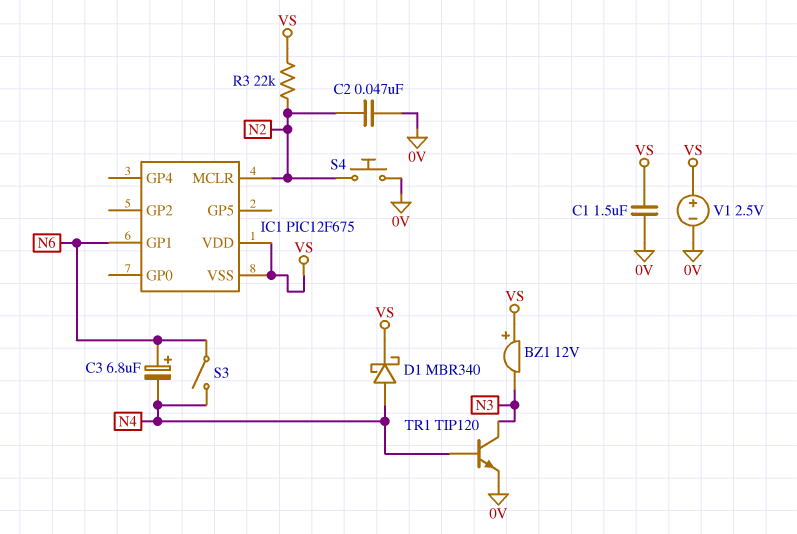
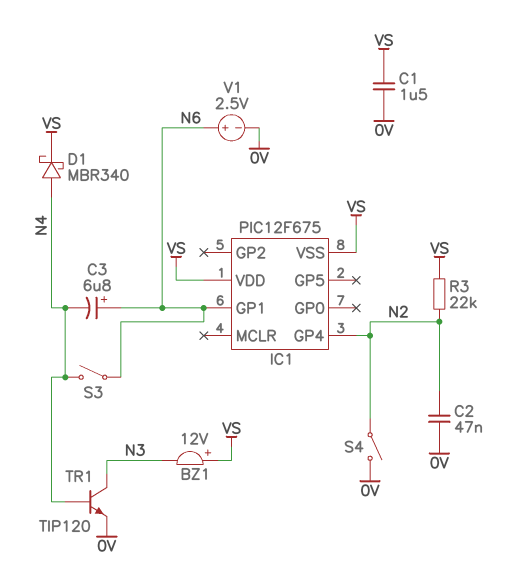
IC1 pin GP4: none -> N2
IC1 pin MCLR: N2 -> none
S4: button (0V, N2) -> switch (0V, N2)
V1: 2.5V (plus VS, minus 0V) -> 2.5V (plus N6, minus 0V)

